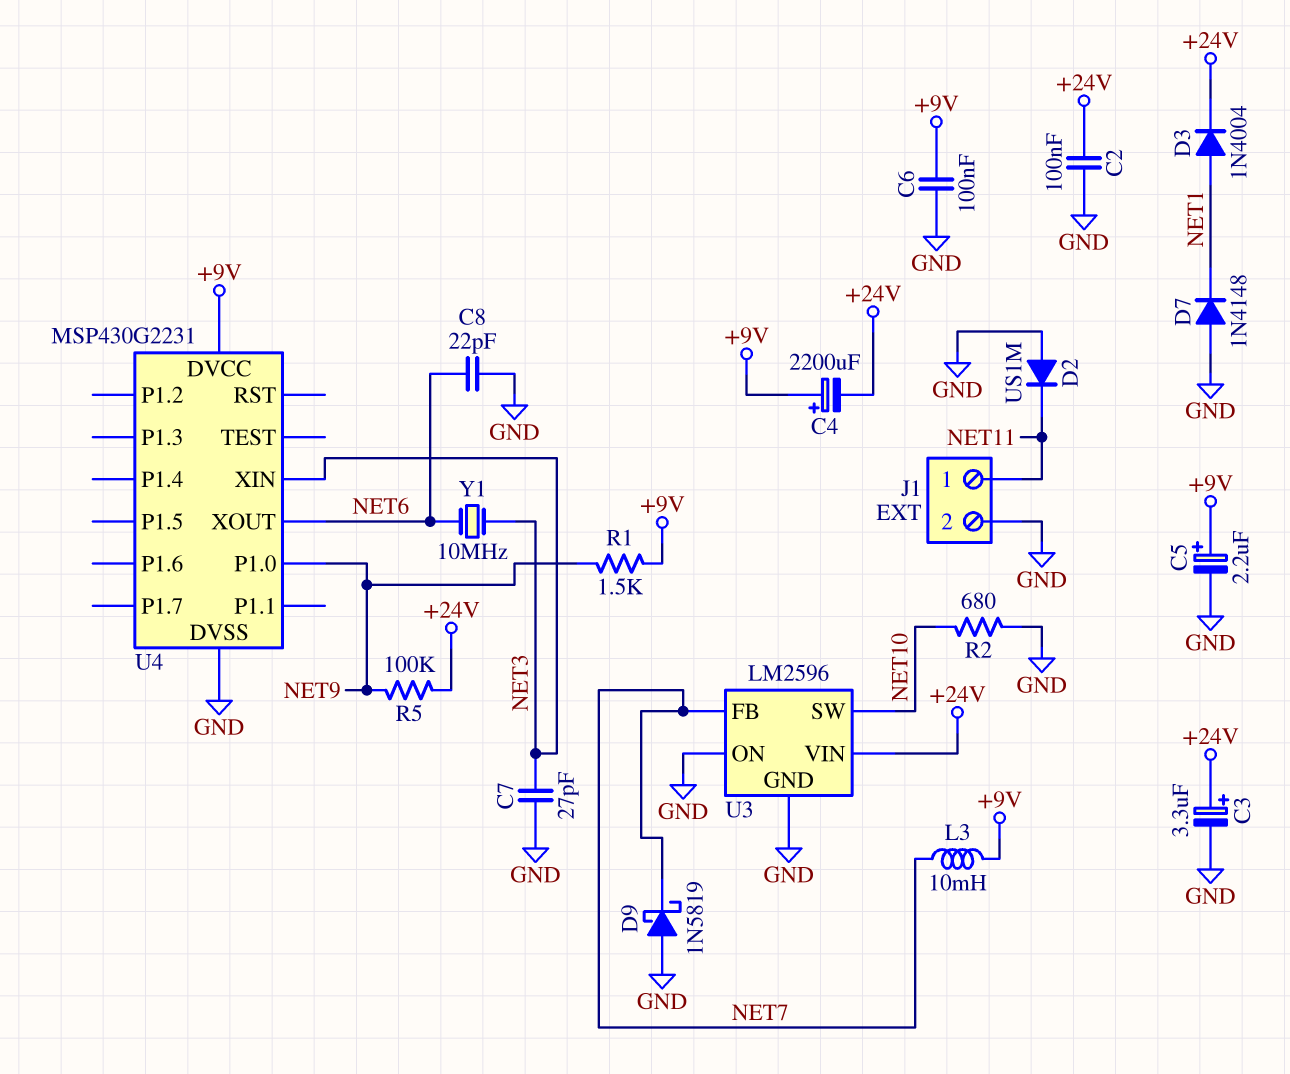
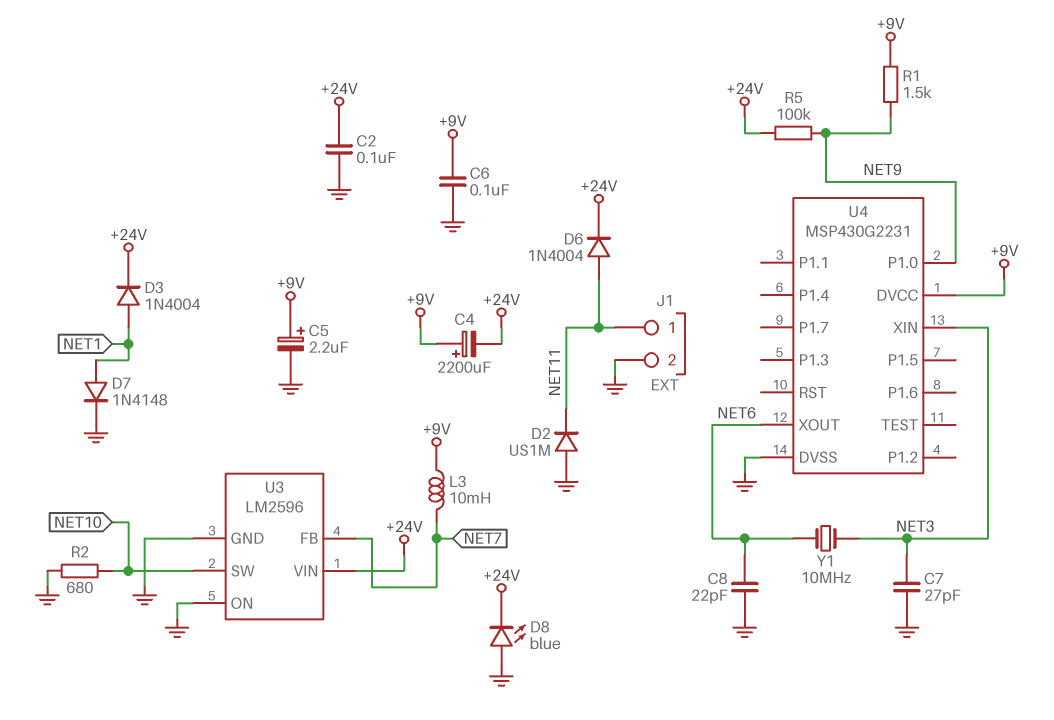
C3: 3.3uF (plus +24V, minus GND) -> none
D6: none -> diode 1N4004 (A NET11, K +24V)
D7: diode 1N4148 (A GND, K NET1) -> diode 1N4148 (A NET1, K GND)
D8: none -> LED blue (A GND, K +24V)
D9: schottky 1N5819 (A GND, K NET7) -> none

